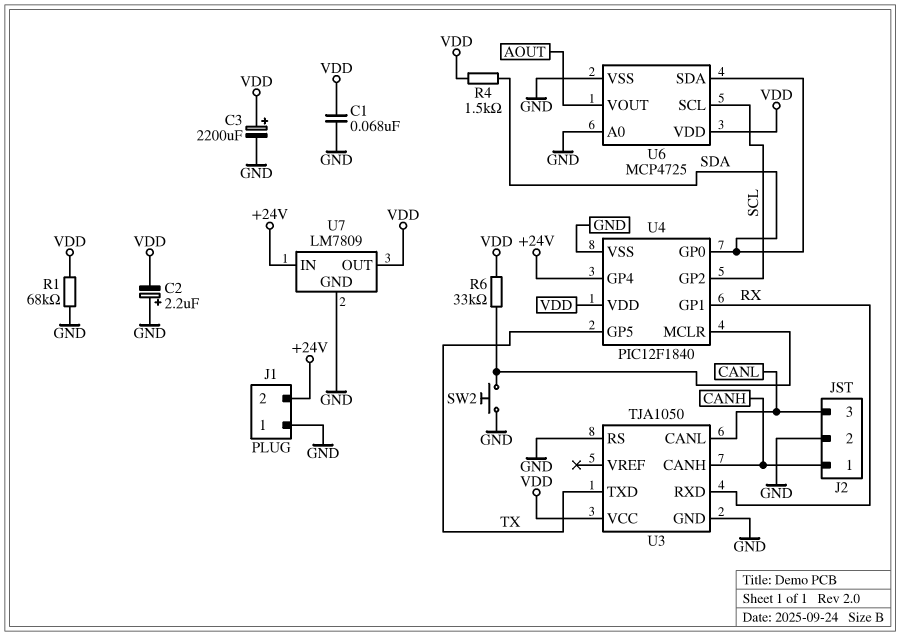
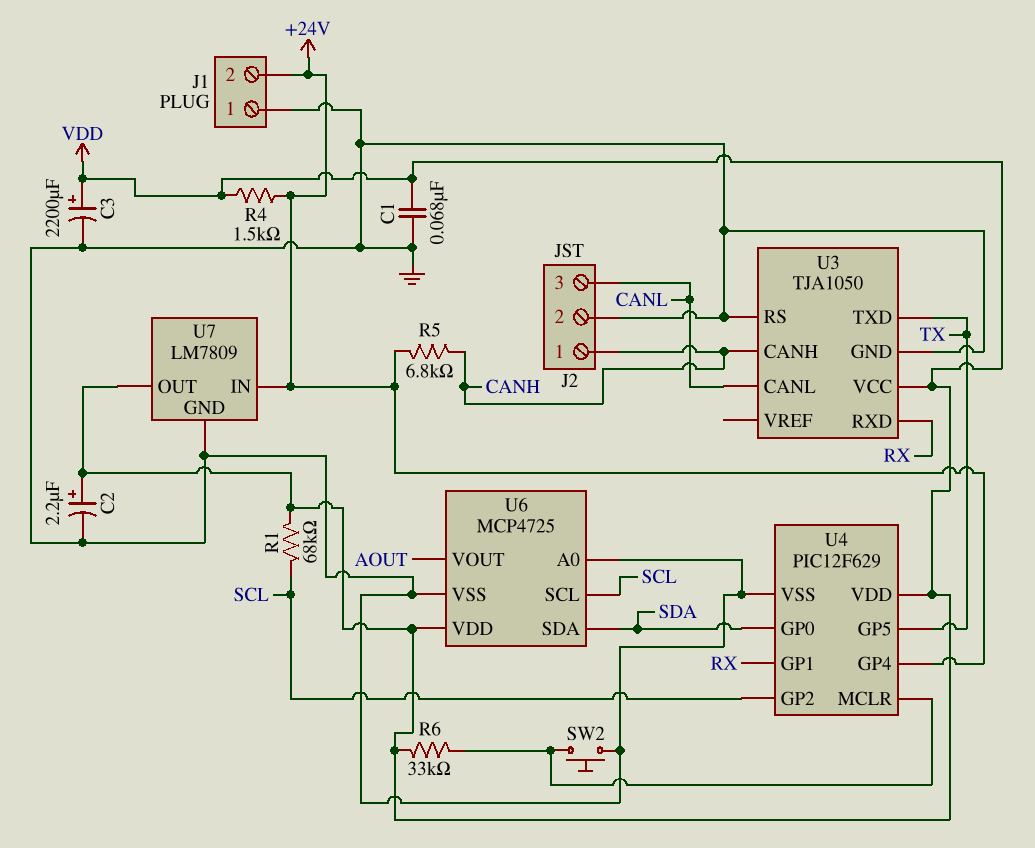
C2: 2.2uF (plus GND, minus VDD) -> 2.2uF (plus VDD, minus GND)
R1: 68k (GND, VDD) -> 68k (SCL, VDD)
R4: 1.5k (SDA, VDD) -> 1.5k (+24V, VDD)
R5: none -> 6.8k (+24V, CANH)
U4: PIC12F1840 -> PIC12F629

